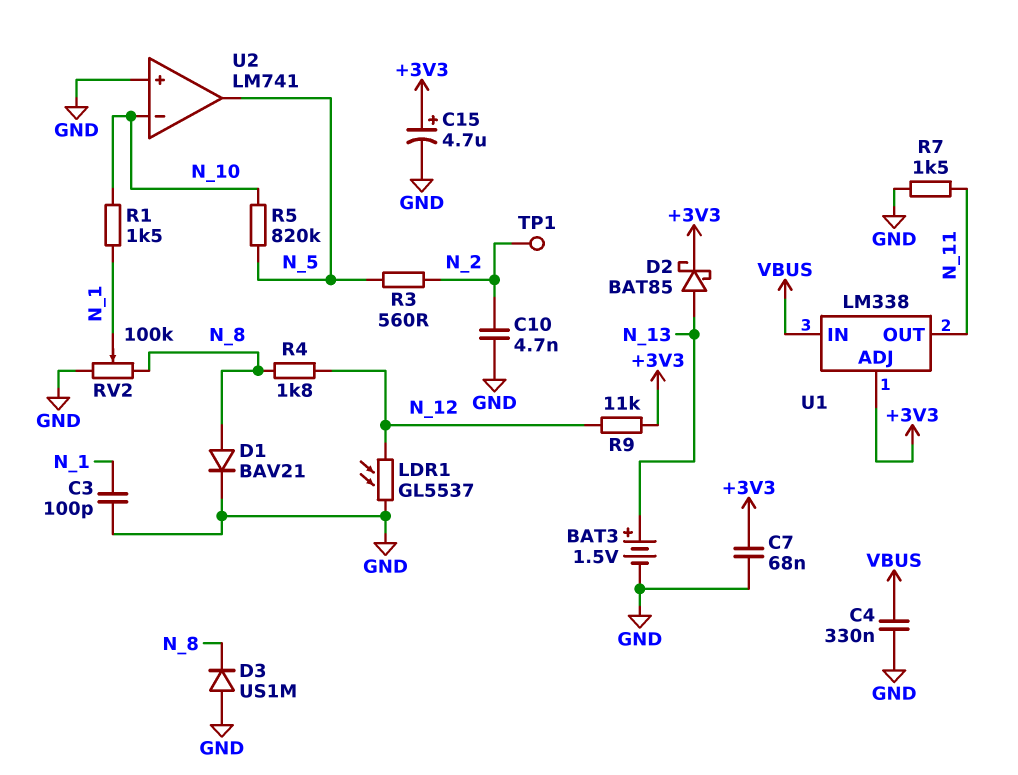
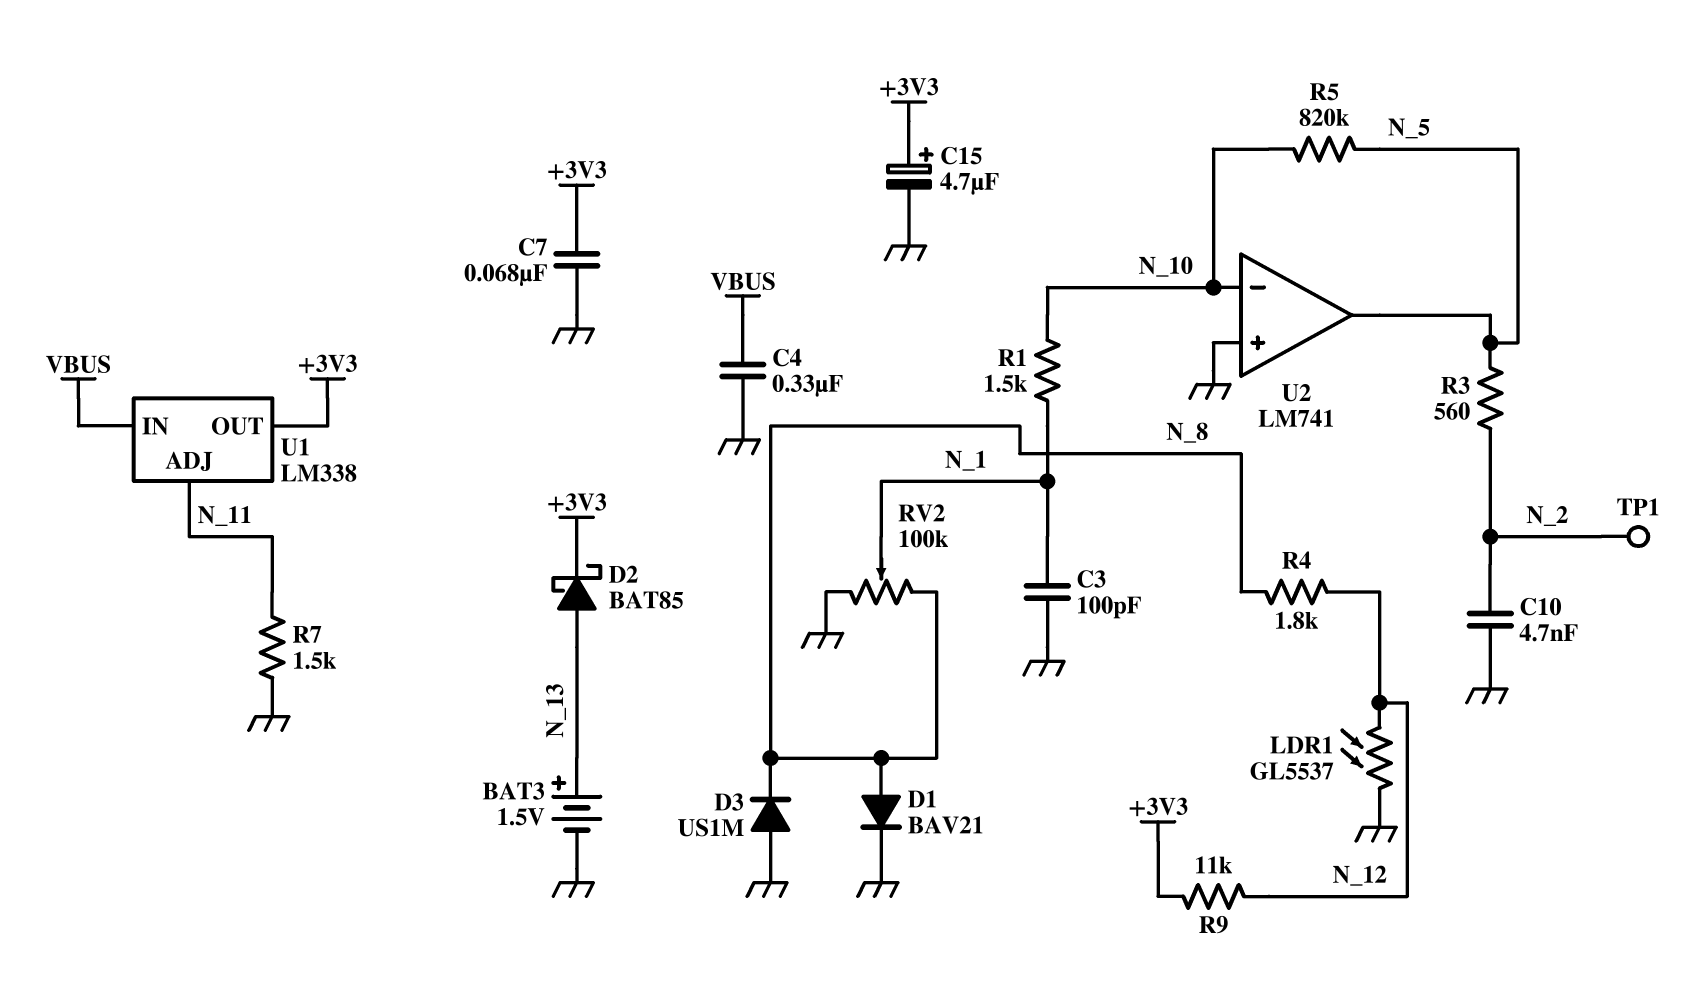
U1 pin ADJ: +3V3 -> N_11
U1 pin OUT: N_11 -> +3V3

